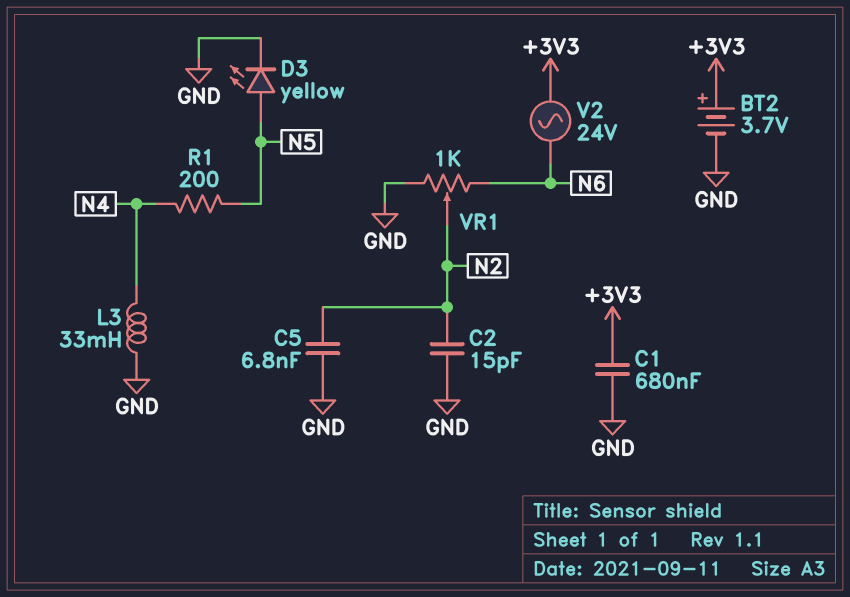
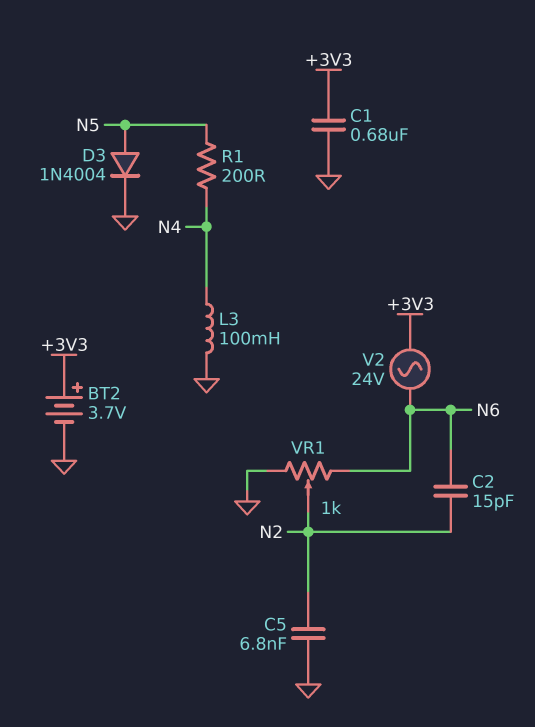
C2: 15pF (GND, N2) -> 15pF (N2, N6)
D3: LED yellow (A N5, K GND) -> diode 1N4004 (A N5, K GND)
L3: 33mH (GND, N4) -> 100mH (GND, N4)

